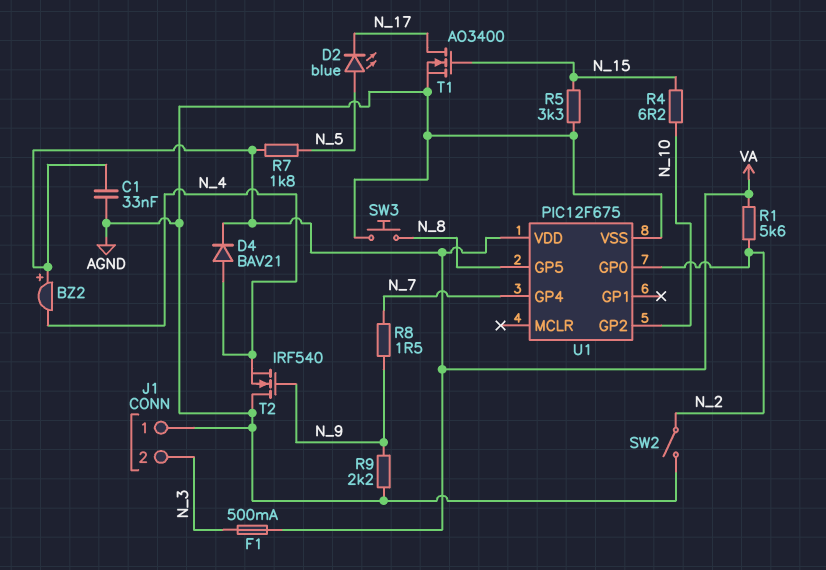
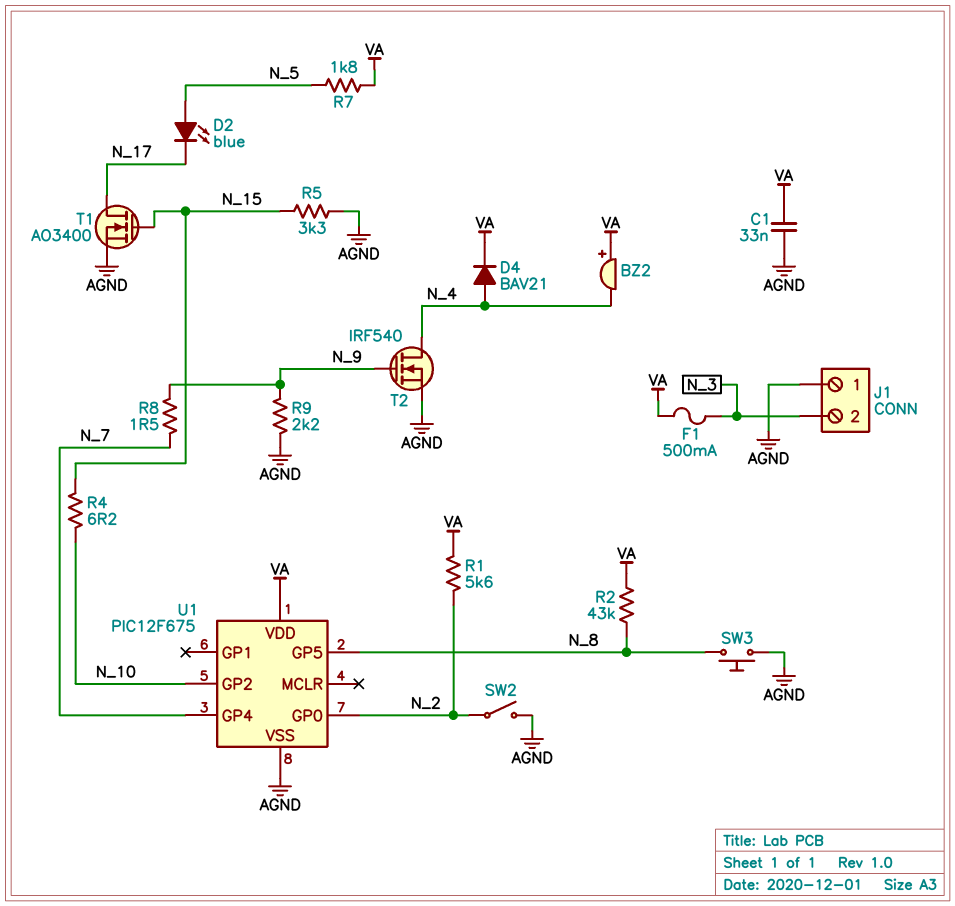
R2: none -> 43k (N_8, VA)
T2: NMOS IRF540 (G N_9, D AGND, S N_4) -> NMOS IRF540 (G N_9, D N_4, S AGND)

